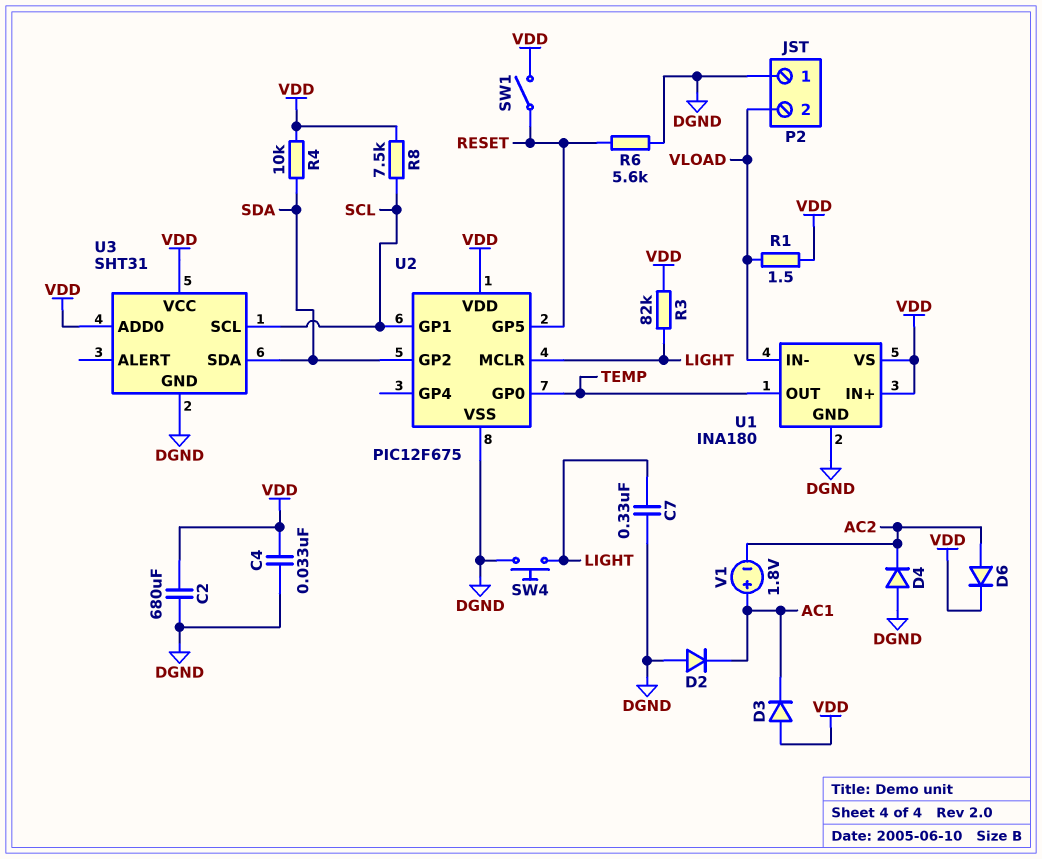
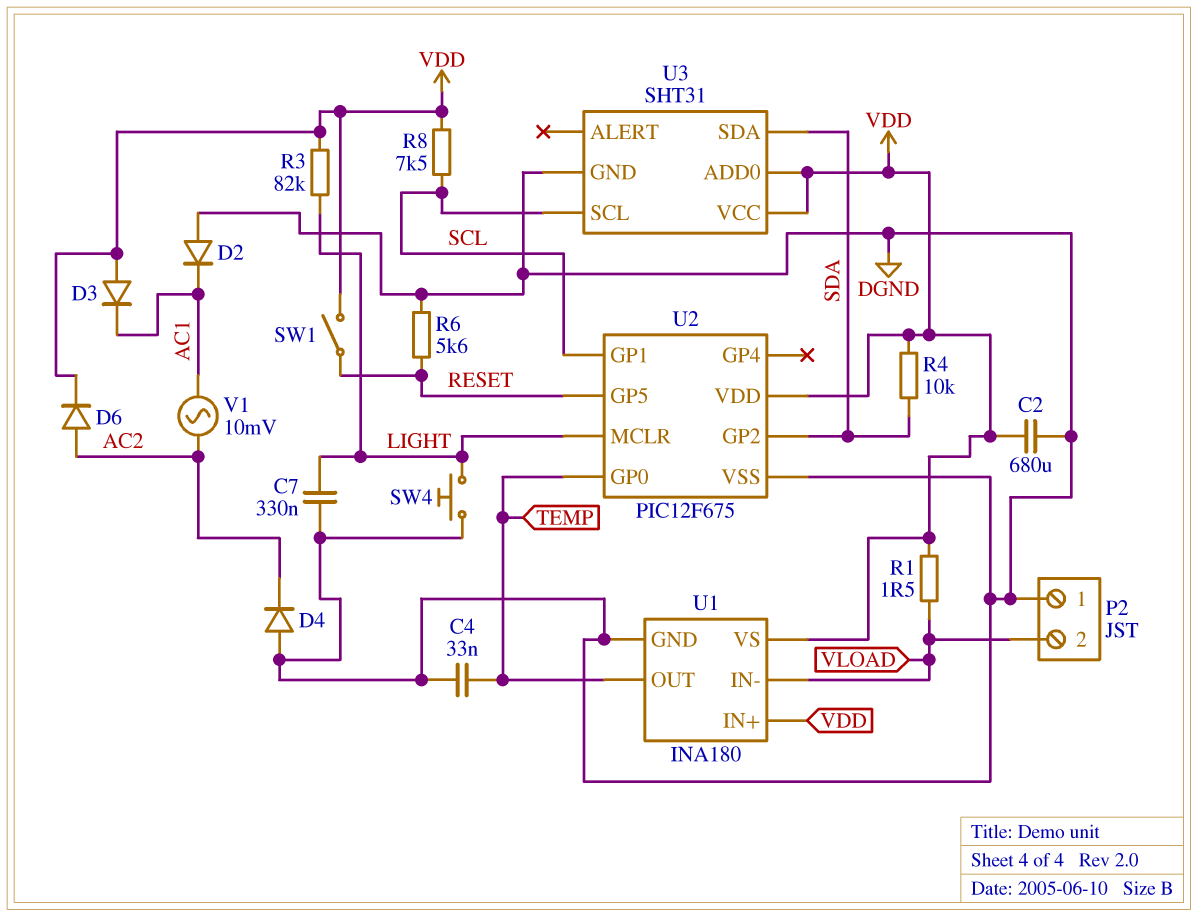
C4: 33nF (DGND, VDD) -> 33nF (DGND, TEMP)
V1: 1.8V (plus AC1, minus AC2) -> AC 10mV (AC1, AC2)

